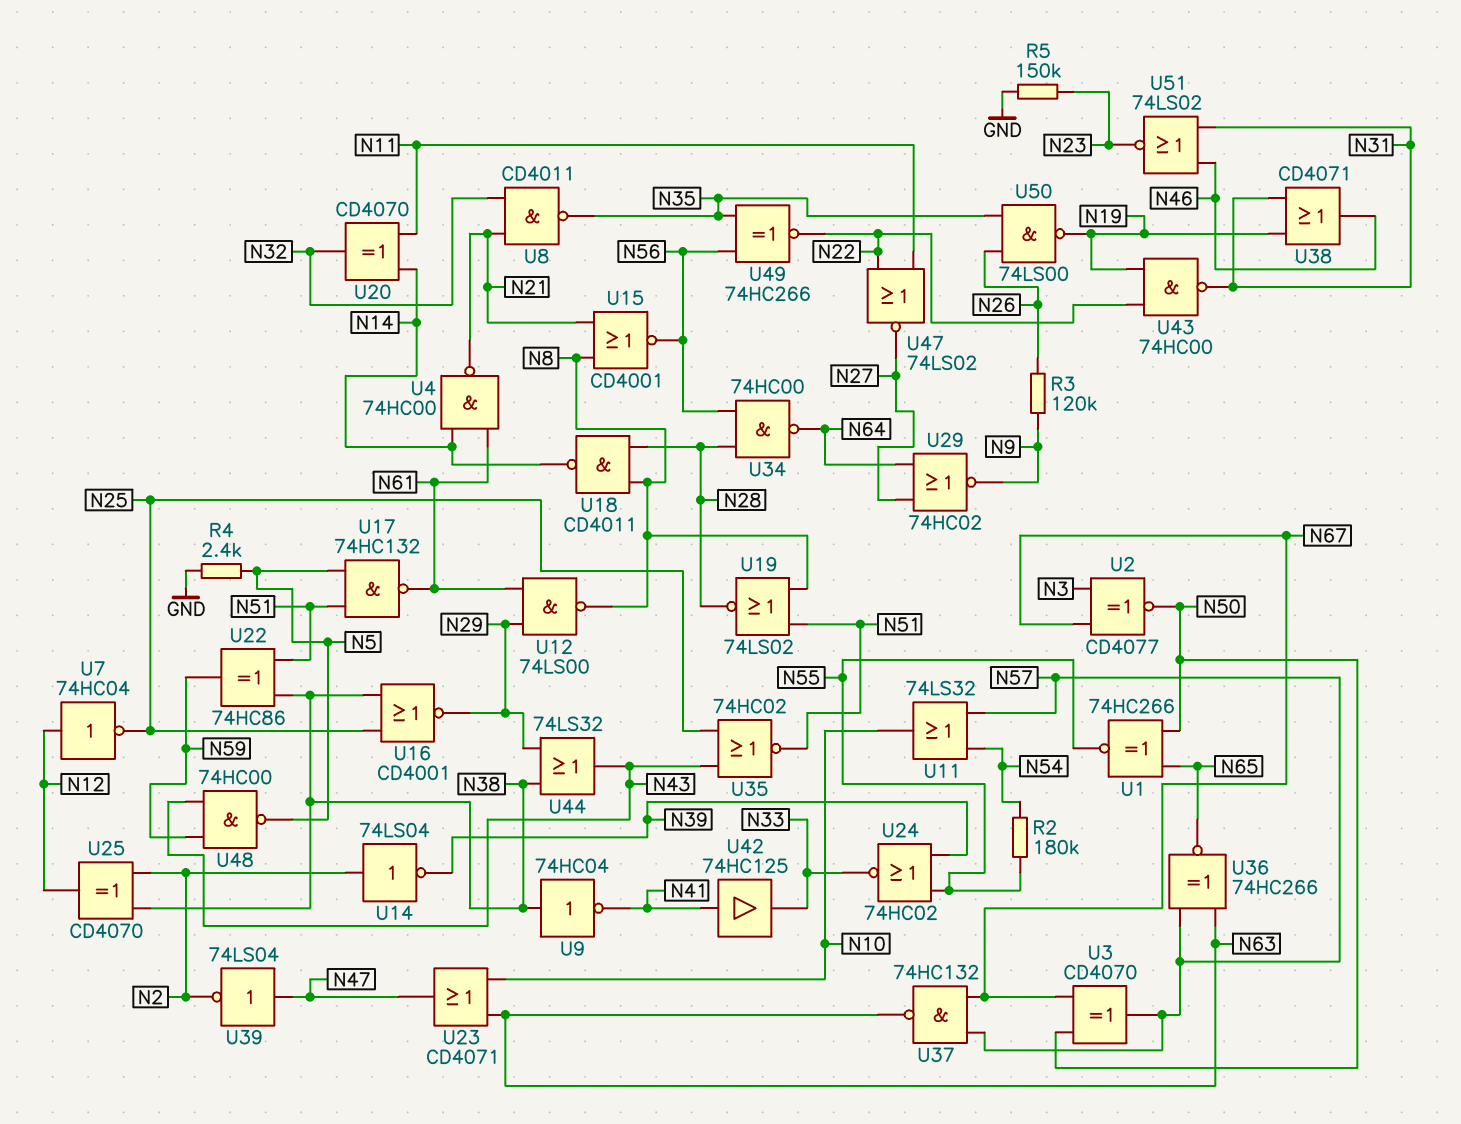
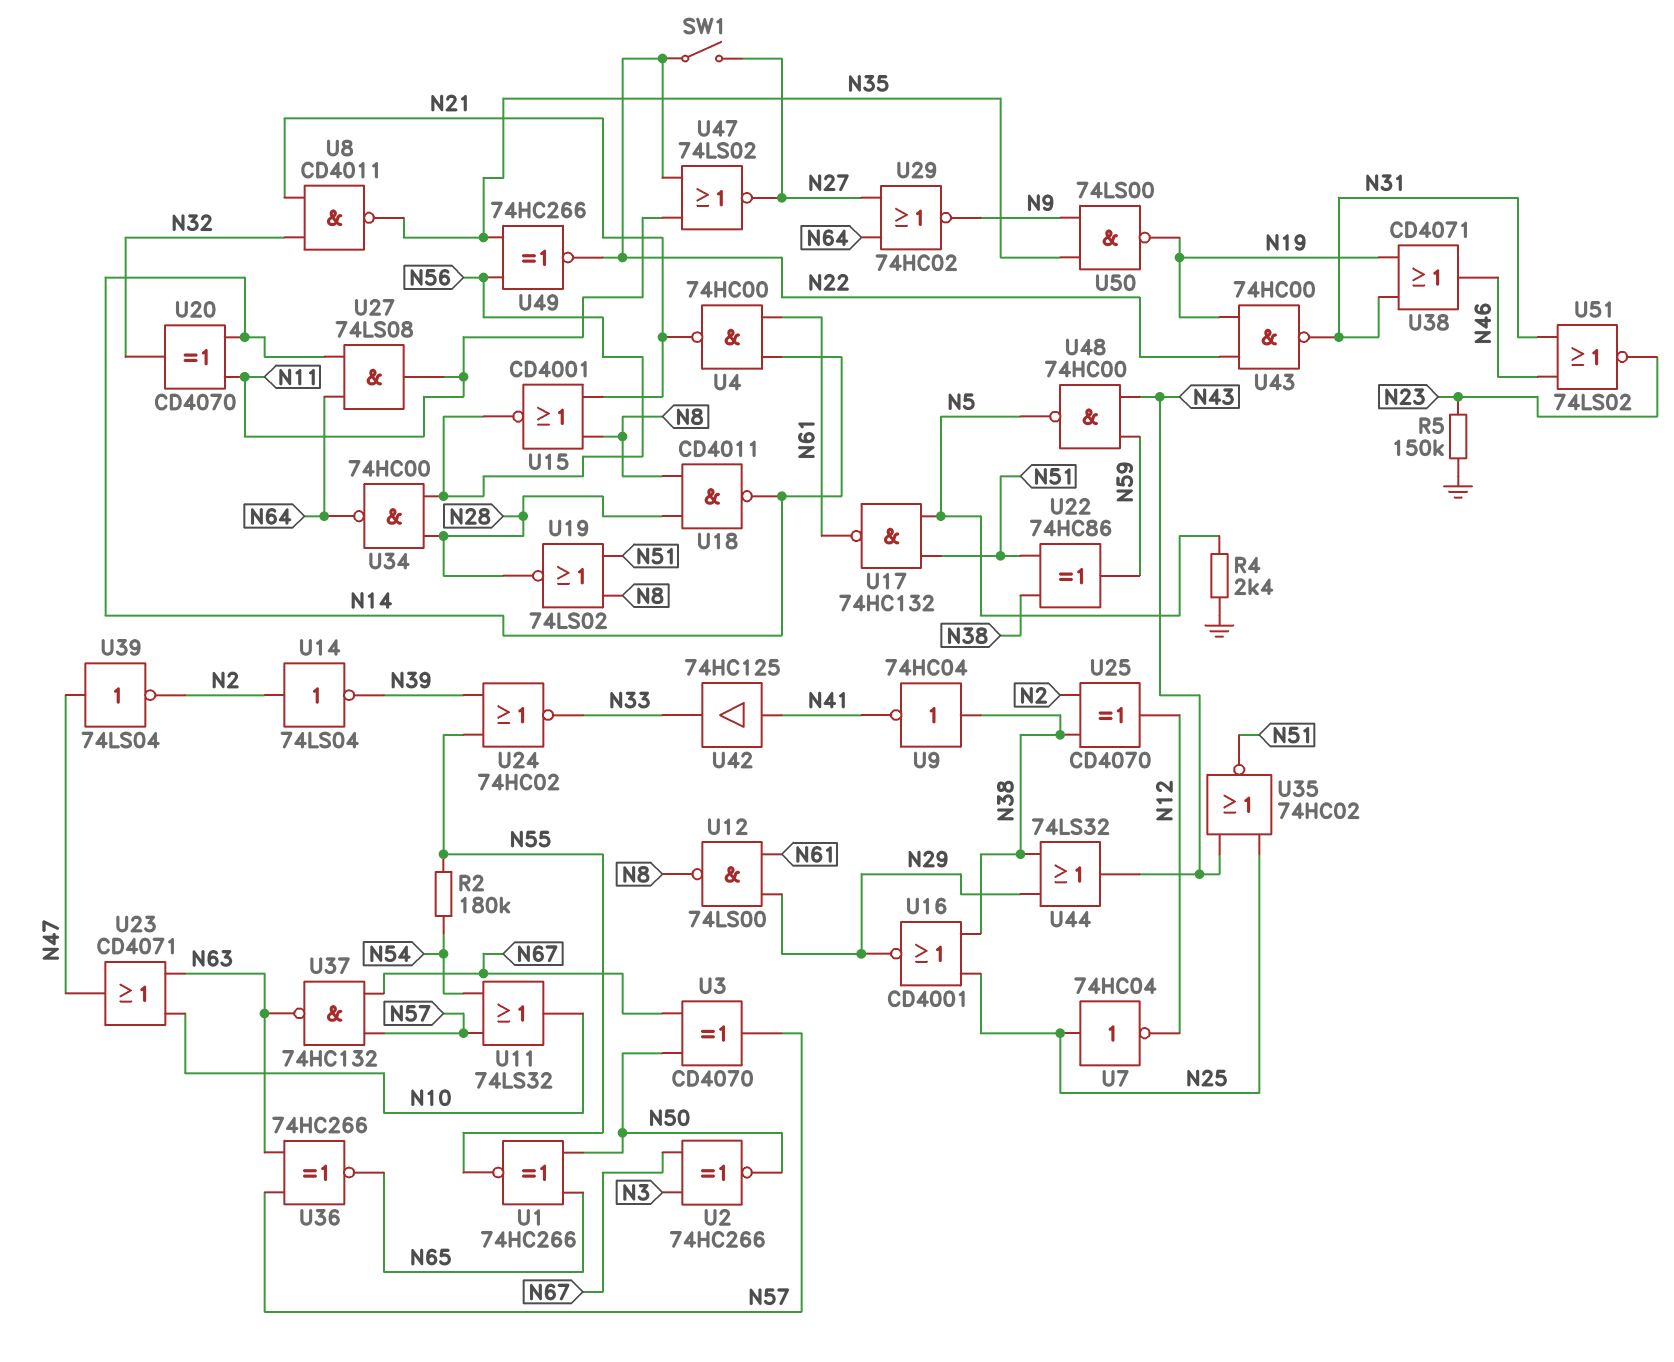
R3: 120k (N9, N26) -> none
SW1: none -> switch (N22, N27)
U2: XNOR CD4077 (in N3, in N67, out N50) -> XNOR 74HC266 (in N3, in N67, out N50)
U7: NOT 74HC04 (in N12, out N25) -> NOT 74HC04 (in N25, out N12)
U27: none -> AND 74LS08 (in N14, in N64, out N11)
U50: NAND 74LS00 (in N26, in N35, out N19) -> NAND 74LS00 (in N9, in N35, out N19)

